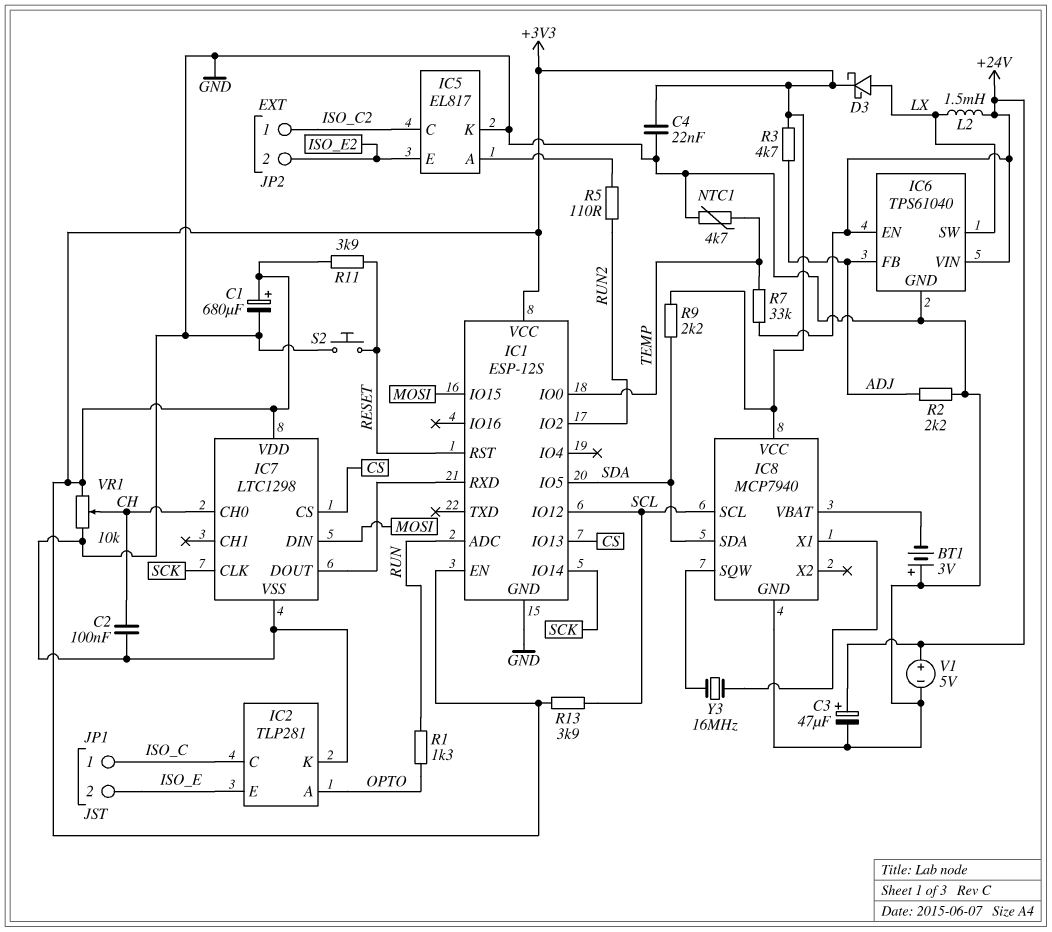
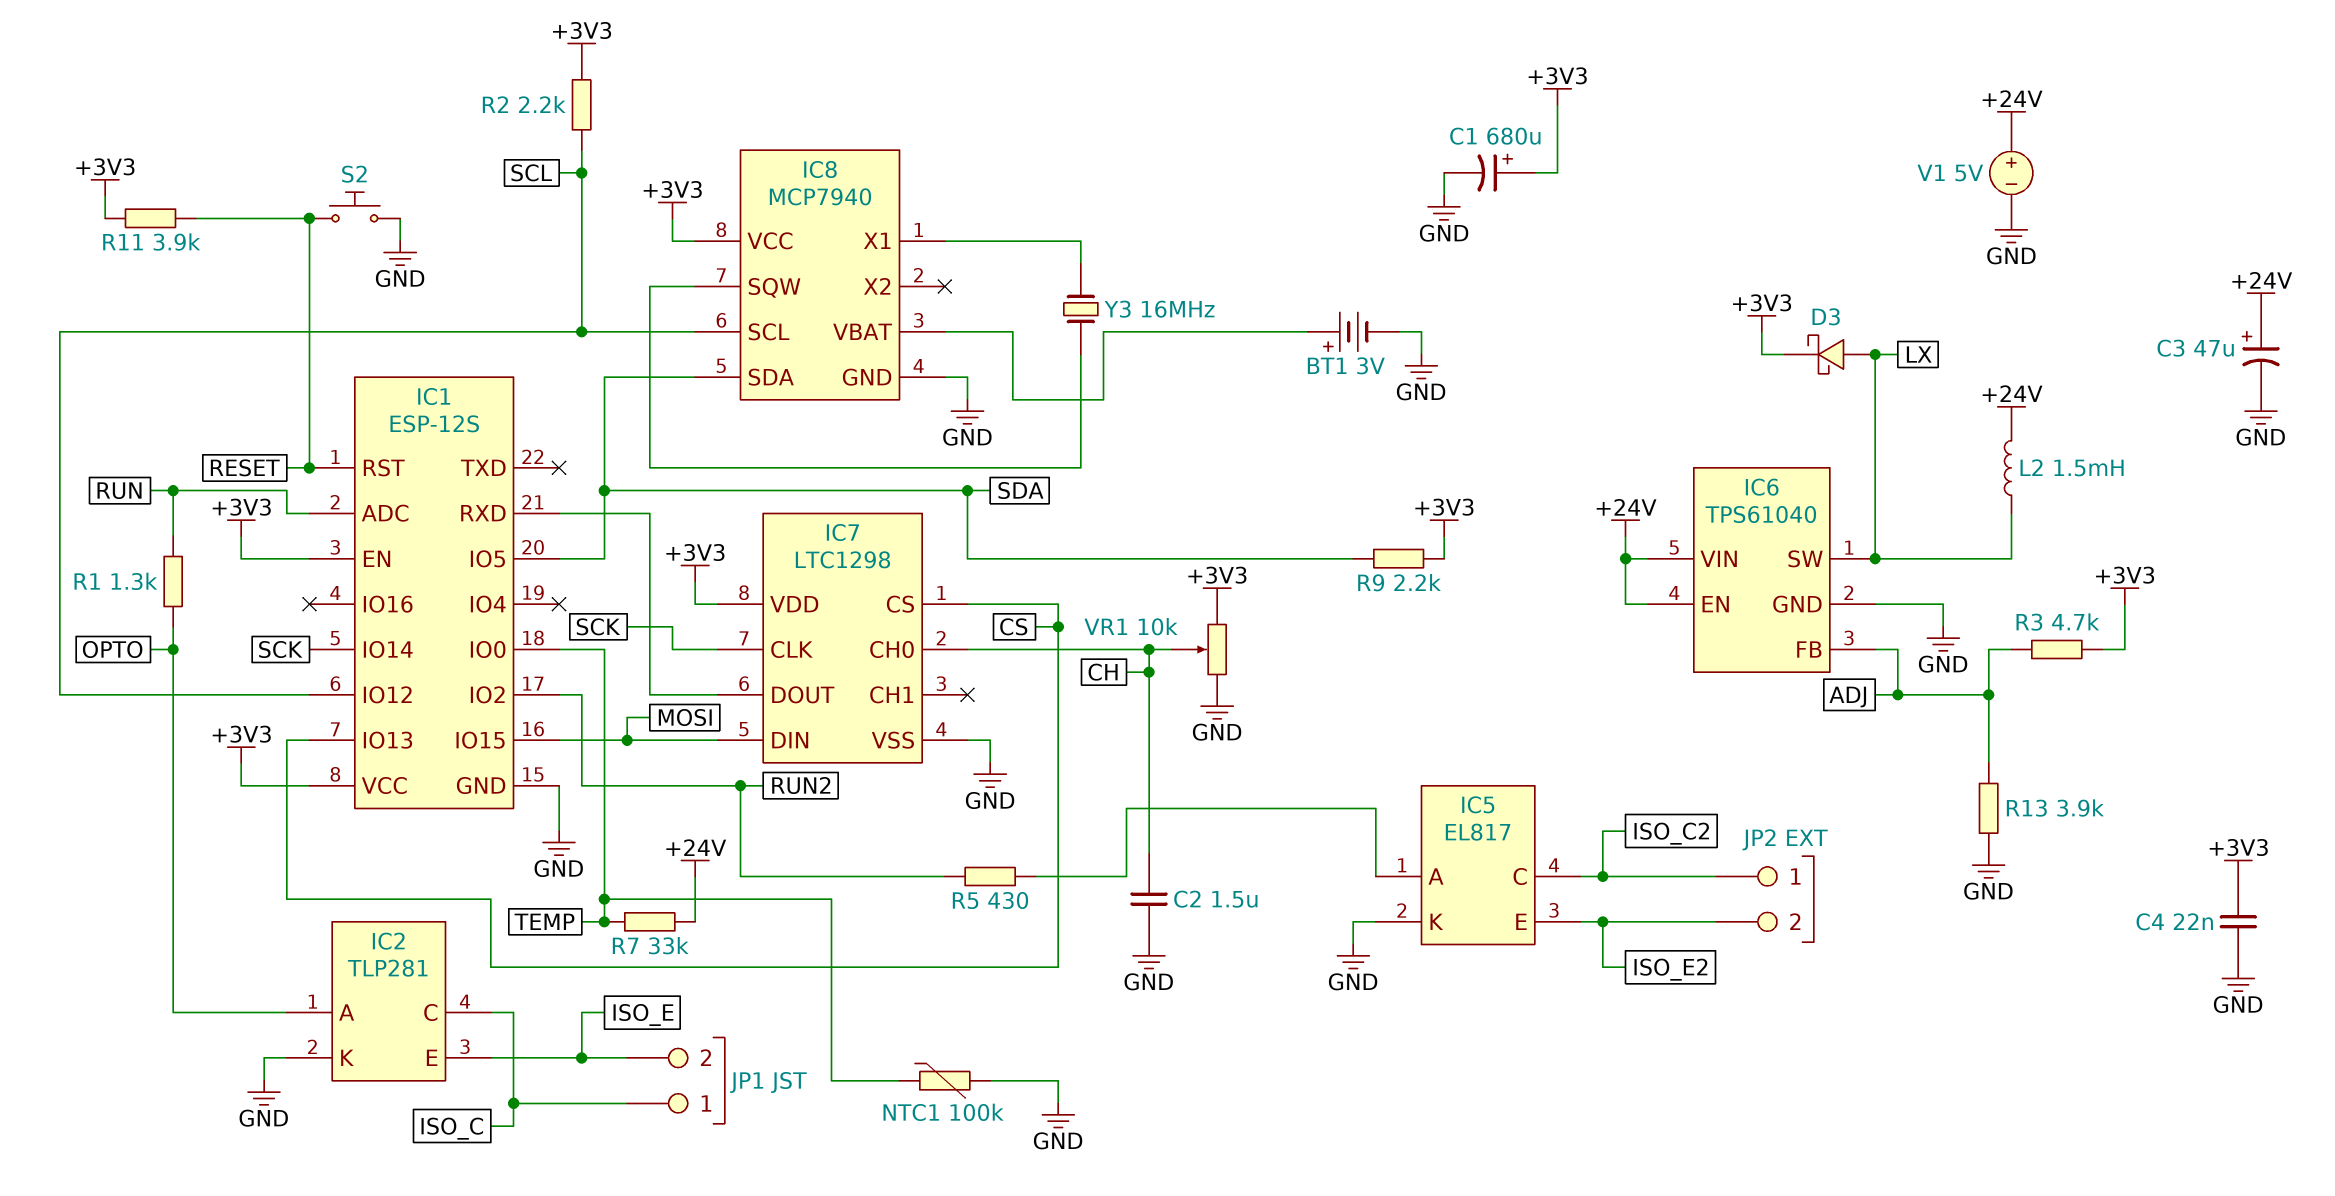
BT1: 3V (plus GND, minus IC8/VBAT) -> 3V (plus IC8/VBAT, minus GND)
C2: 100nF (CH, GND) -> 1.5uF (CH, GND)
NTC1: 4.7k (GND, TEMP) -> 100k (GND, TEMP)
R2: 2.2k (ADJ, GND) -> 2.2k (+3V3, SCL)
R5: 110 (IC5/A, RUN2) -> 430 (IC5/A, RUN2)
R13: 3.9k (+3V3, SCL) -> 3.9k (ADJ, GND)

